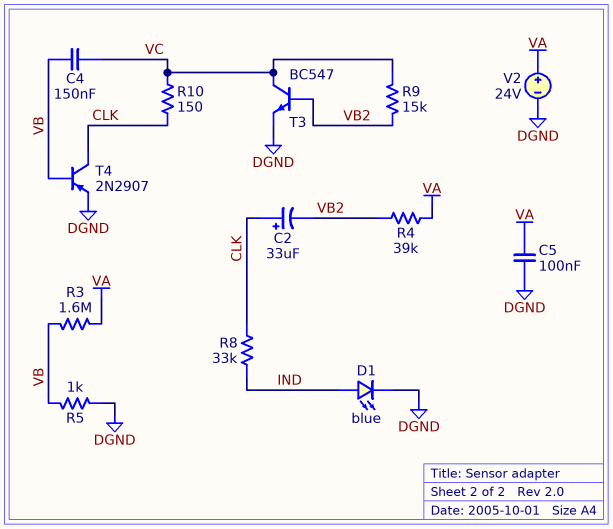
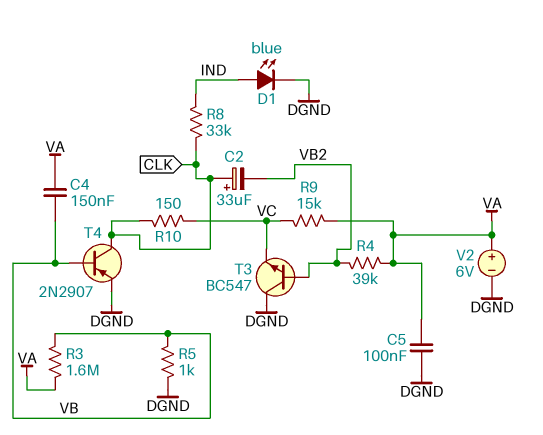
C4: 150nF (VB, VC) -> 150nF (VA, VB)
R9: 15k (VB2, VC) -> 15k (VA, VC)
T3: NPN BC547 (B VB2, C VC, E DGND) -> NPN BC547 (B VB2, C DGND, E VC)
V2: 24V (plus VA, minus DGND) -> 6V (plus VA, minus DGND)

